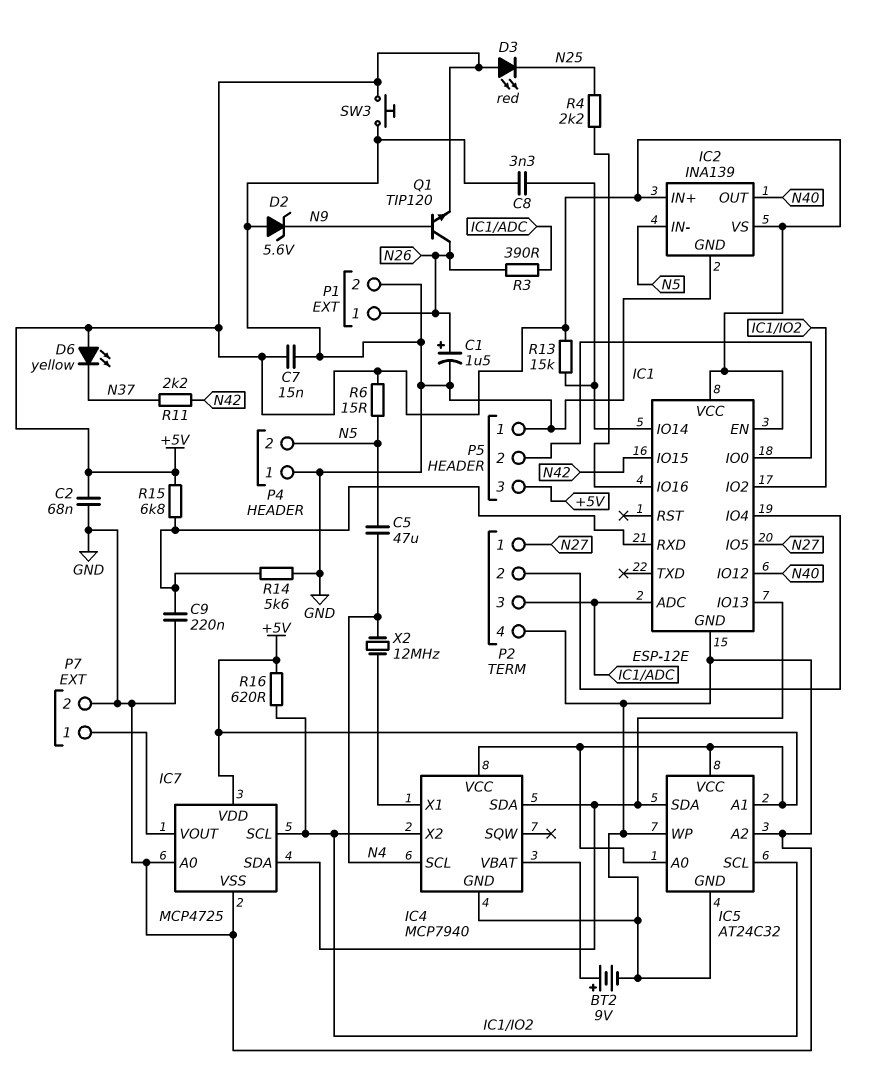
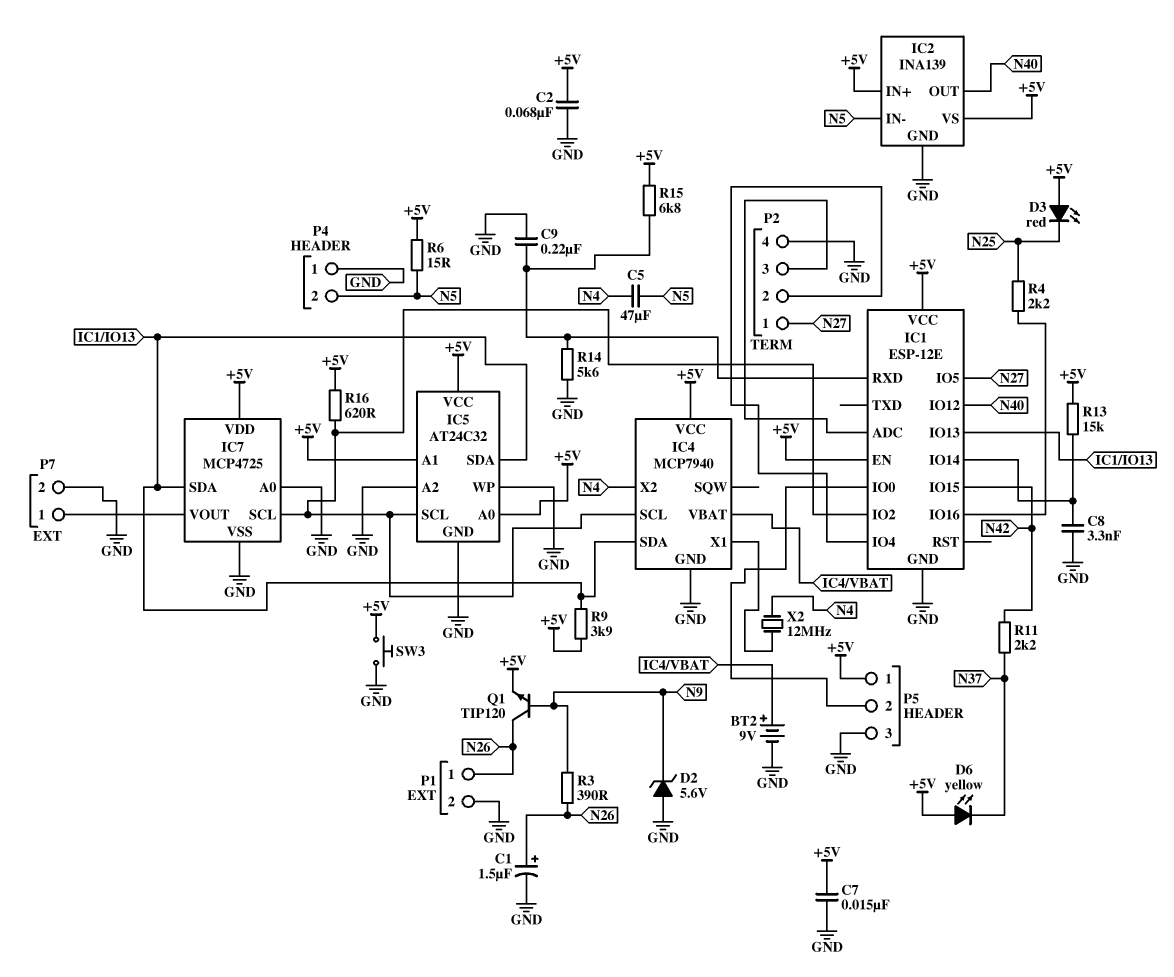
IC4 pin SCL: N4 -> IC1/IO2
IC4 pin X2: IC1/IO2 -> N4
P5 pin 1: GND -> +5V
P5 pin 3: +5V -> GND
R3: 390 (IC1/ADC, N26) -> 390 (N9, N26)
R9: none -> 3.9k (+5V, IC1/IO13)

